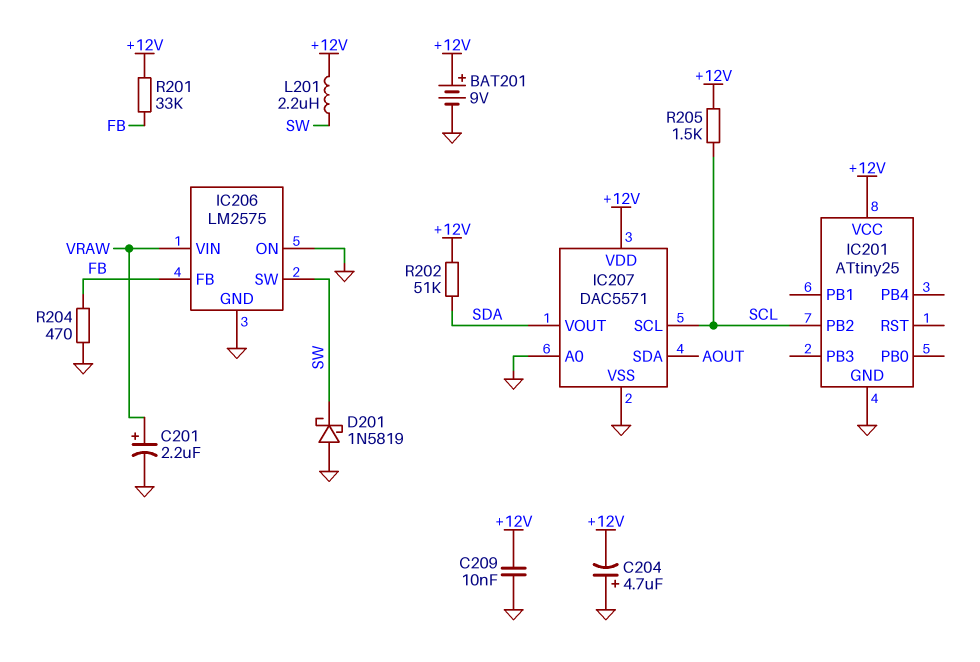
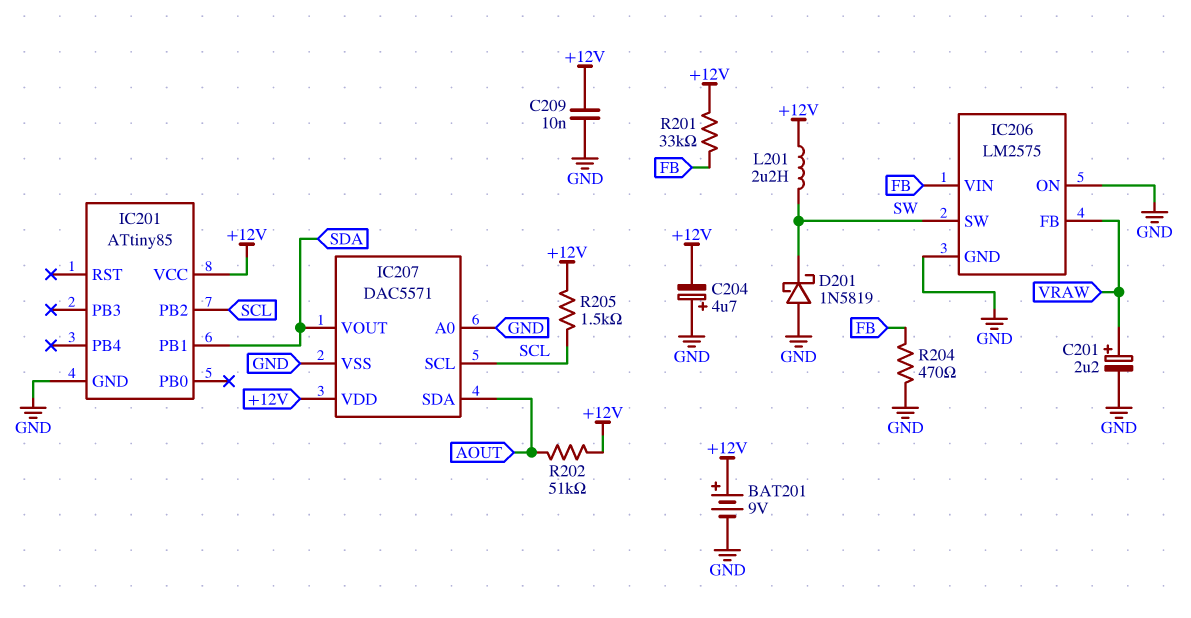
IC201: ATtiny25 -> ATtiny85
IC201 pin PB1: none -> SDA
IC206 pin FB: FB -> VRAW
IC206 pin VIN: VRAW -> FB
R202: 51k (+12V, SDA) -> 51k (+12V, AOUT)

